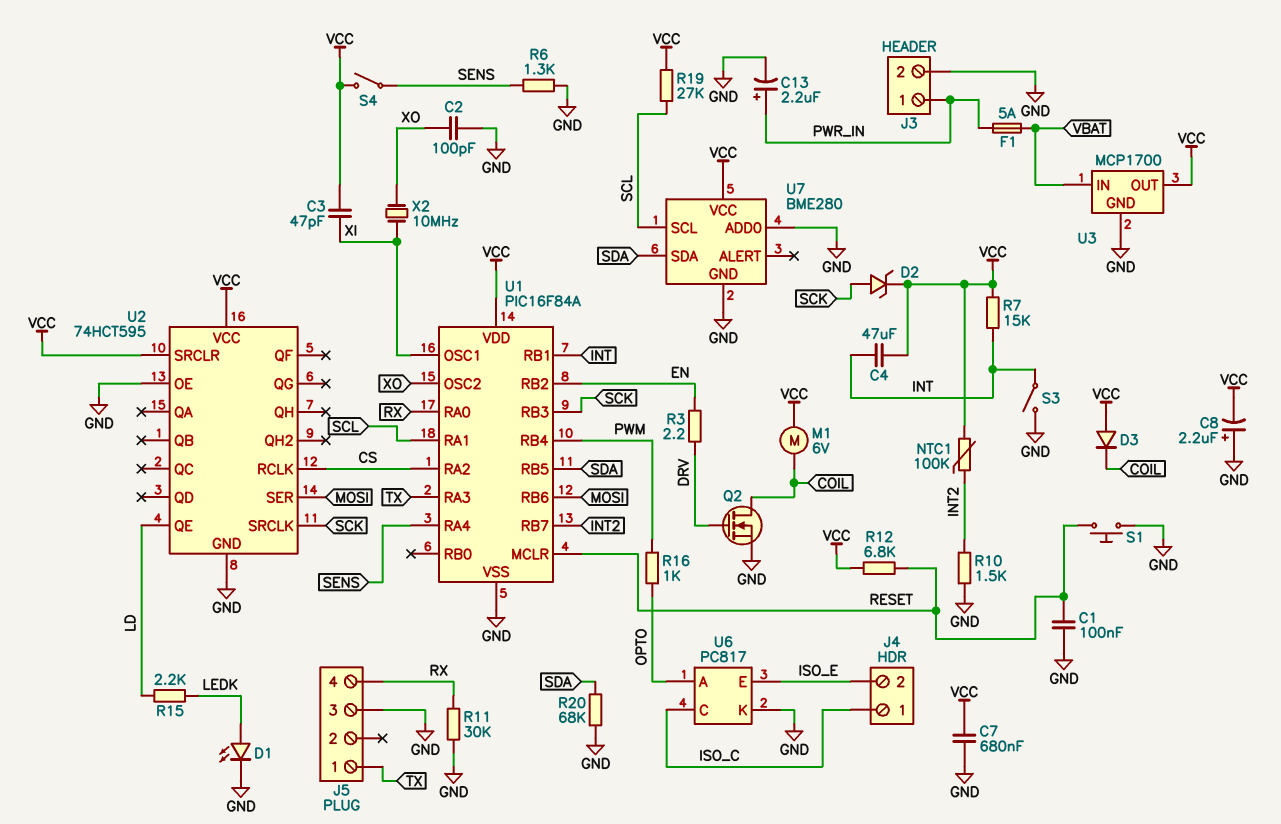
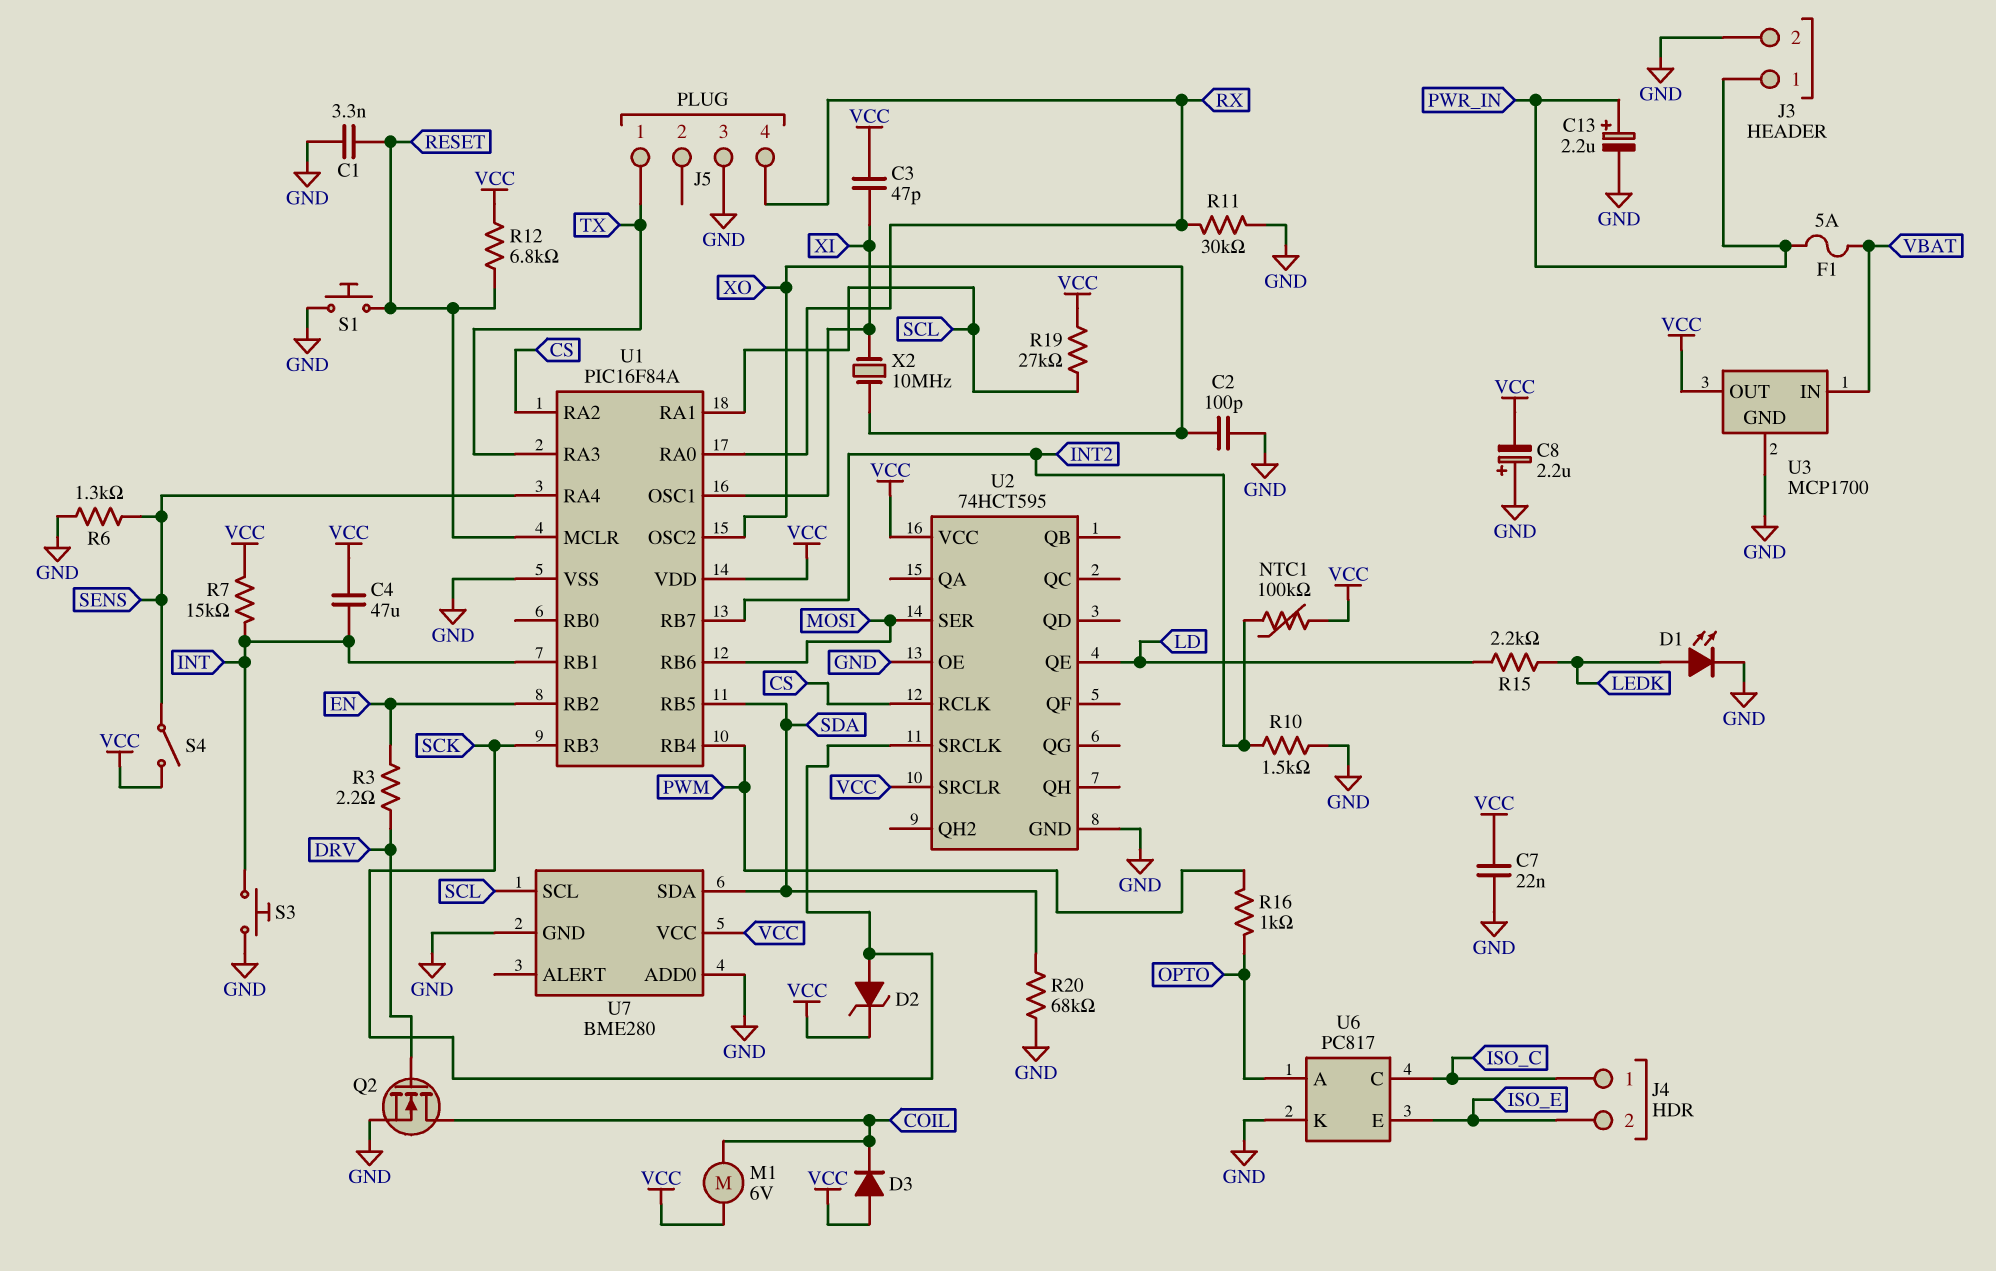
C1: 100nF (GND, RESET) -> 3.3nF (GND, RESET)
C7: 680nF (GND, VCC) -> 22nF (GND, VCC)
S3: switch (GND, INT) -> button (GND, INT)

